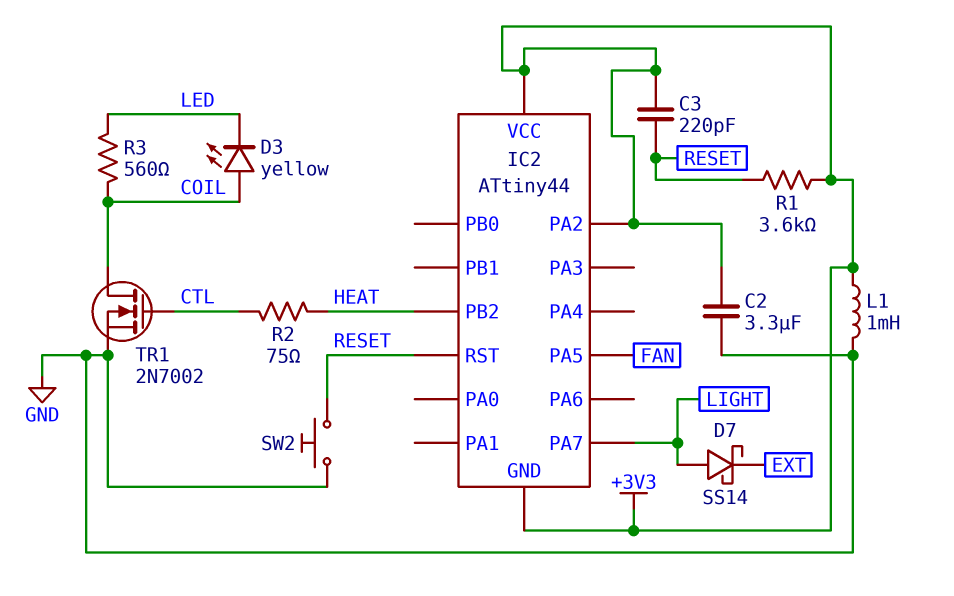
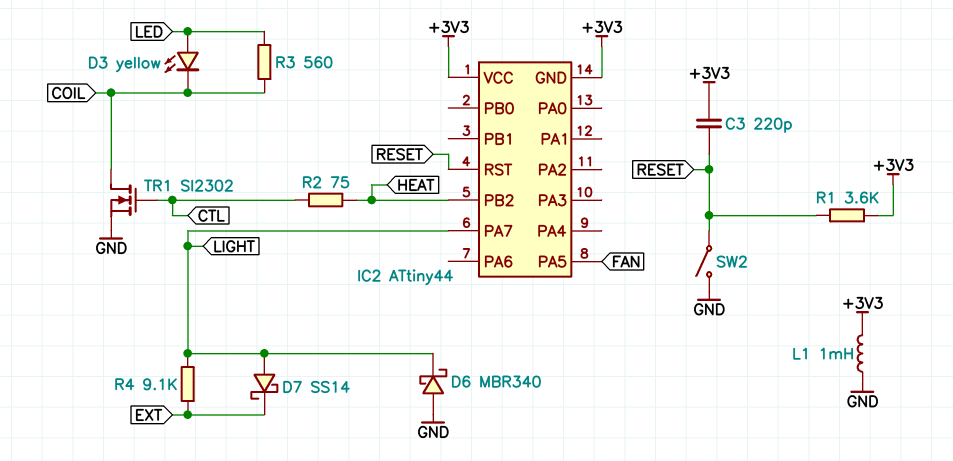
C2: 3.3uF (+3V3, GND) -> none
D3: LED yellow (A COIL, K LED) -> LED yellow (A LED, K COIL)
D6: none -> schottky MBR340 (A GND, K LIGHT)
IC2 pin PA2: +3V3 -> none
R4: none -> 9.1k (EXT, LIGHT)
SW2: button (GND, RESET) -> switch (GND, RESET)
TR1: NMOS 2N7002 (G CTL, D COIL, S GND) -> NMOS SI2302 (G CTL, D COIL, S GND)

